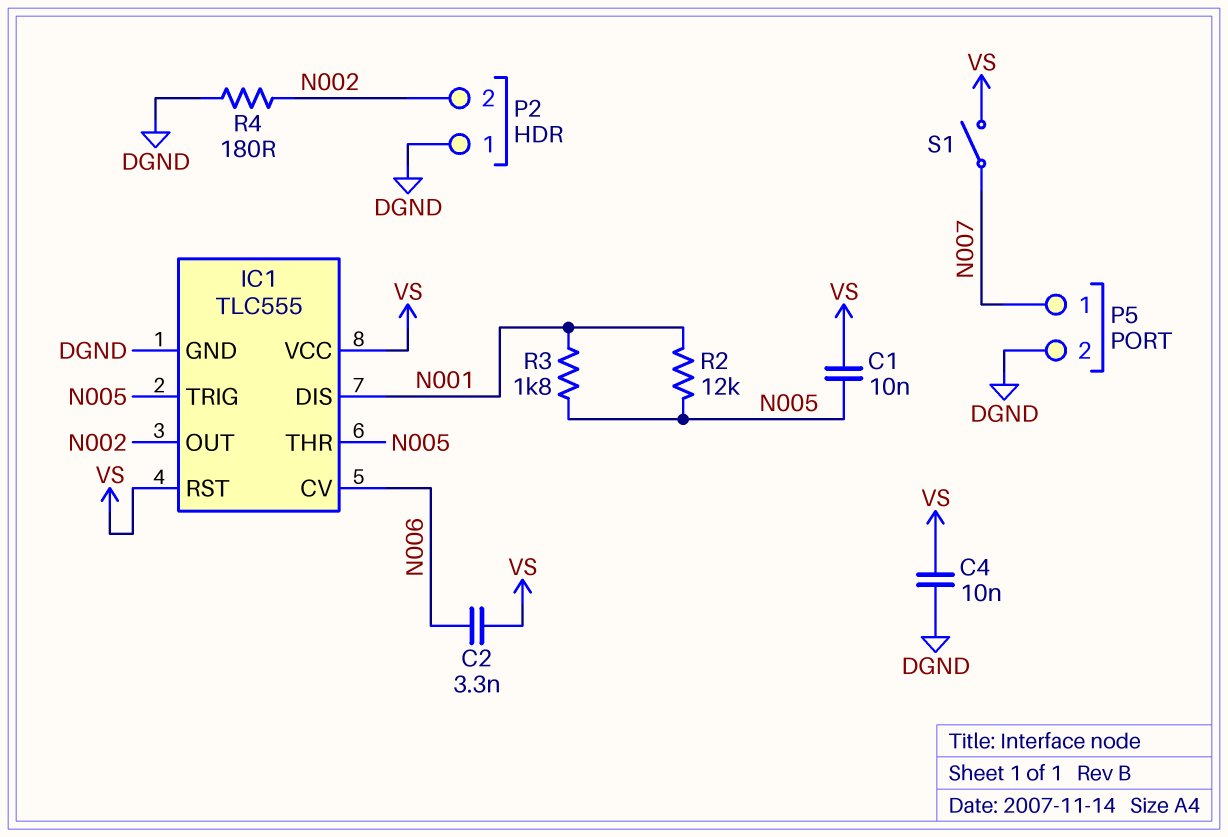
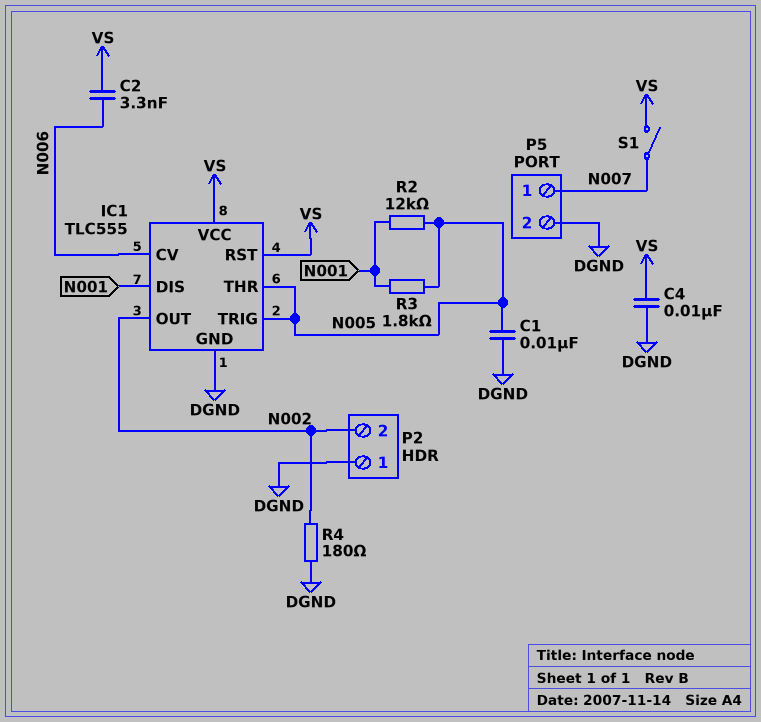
C1: 10nF (N005, VS) -> 10nF (DGND, N005)

